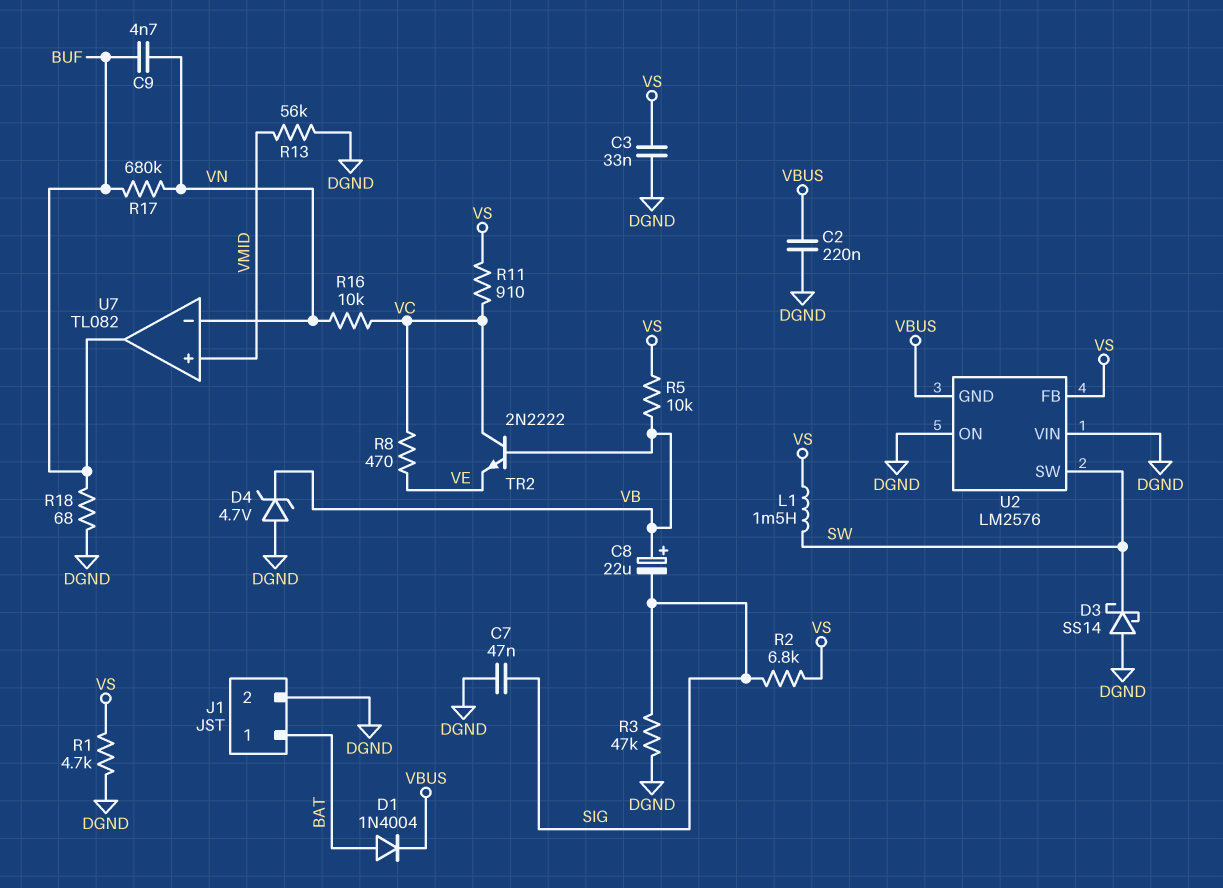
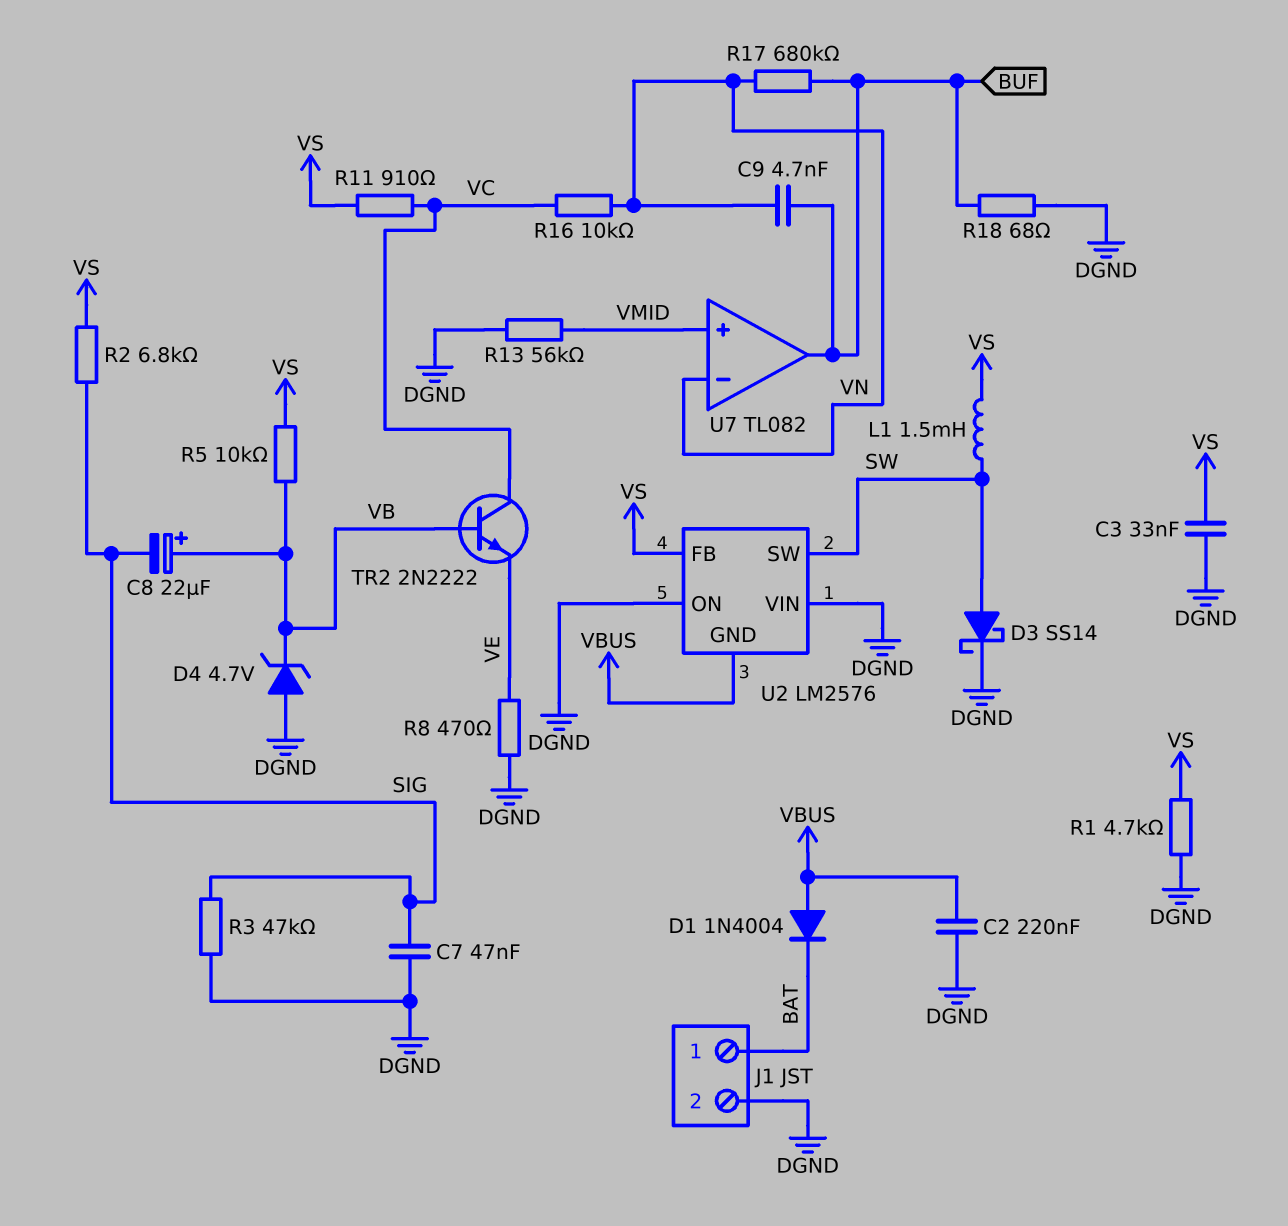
D1: diode 1N4004 (A BAT, K VBUS) -> diode 1N4004 (A VBUS, K BAT)
D3: schottky SS14 (A DGND, K SW) -> schottky SS14 (A SW, K DGND)
R8: 470 (VC, VE) -> 470 (DGND, VE)

